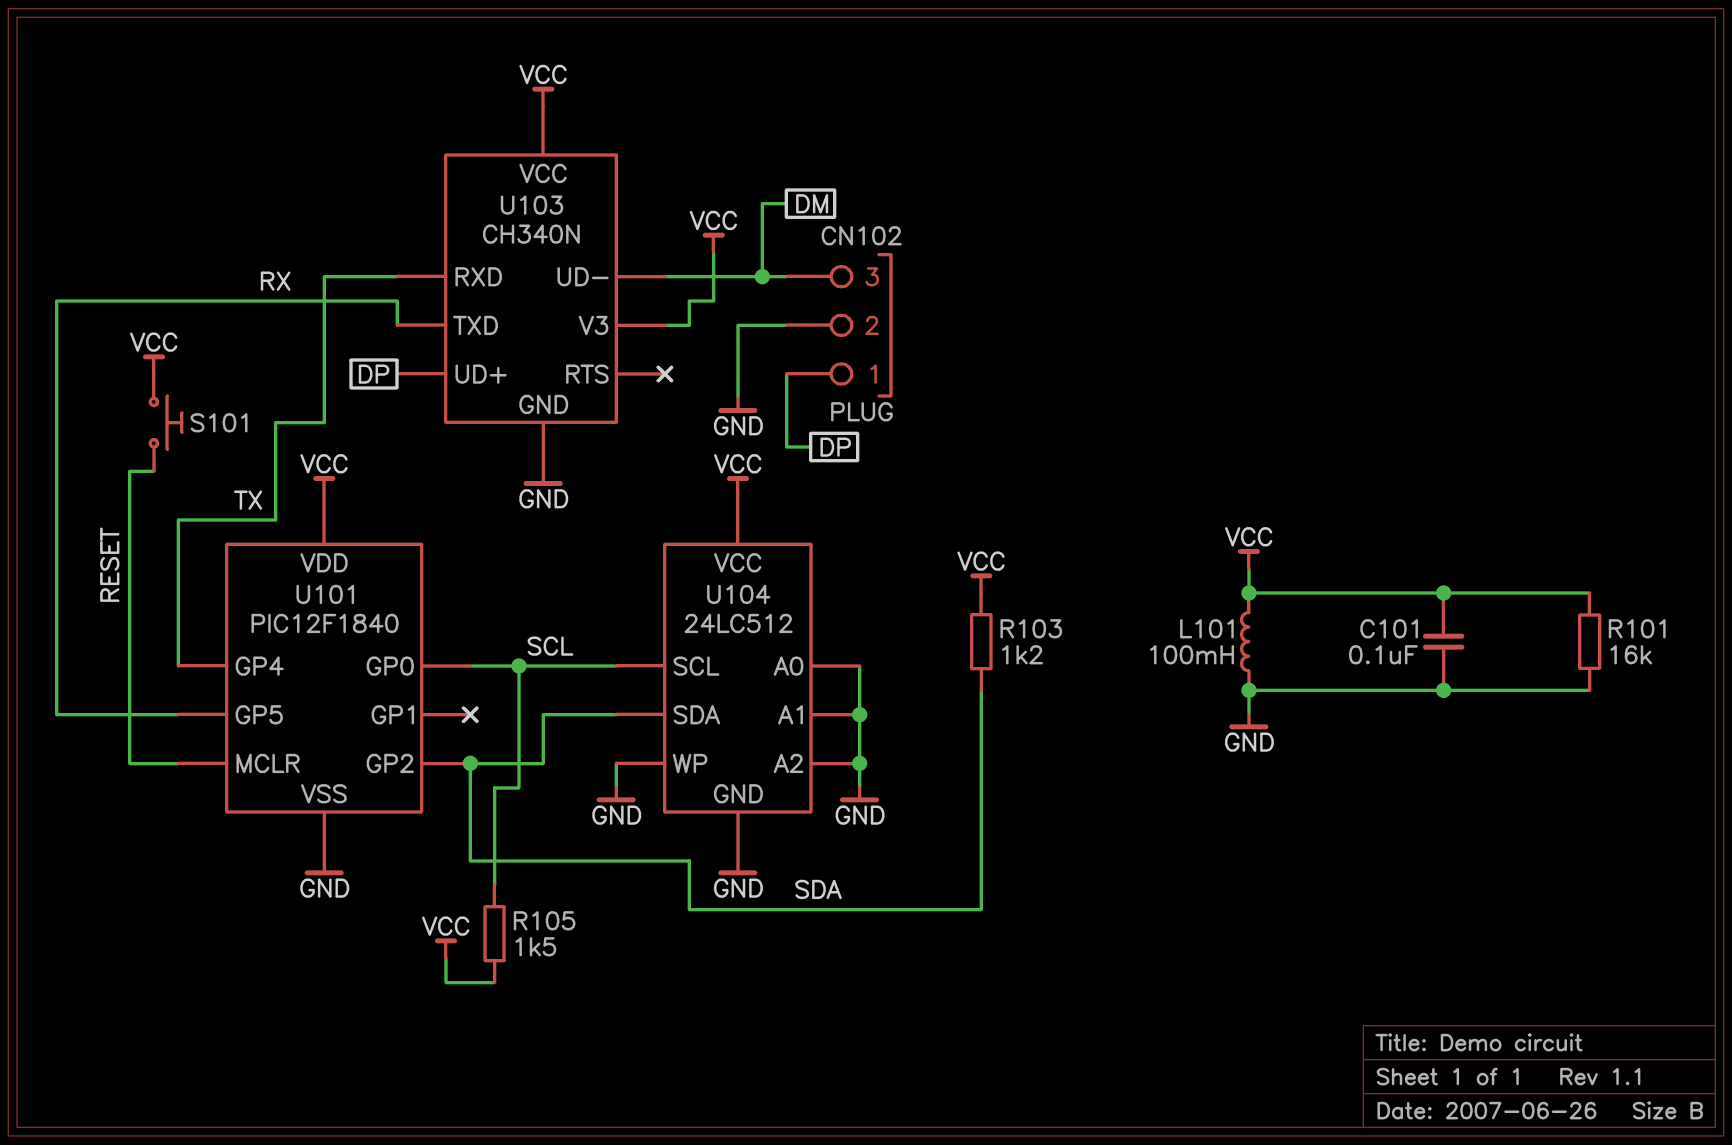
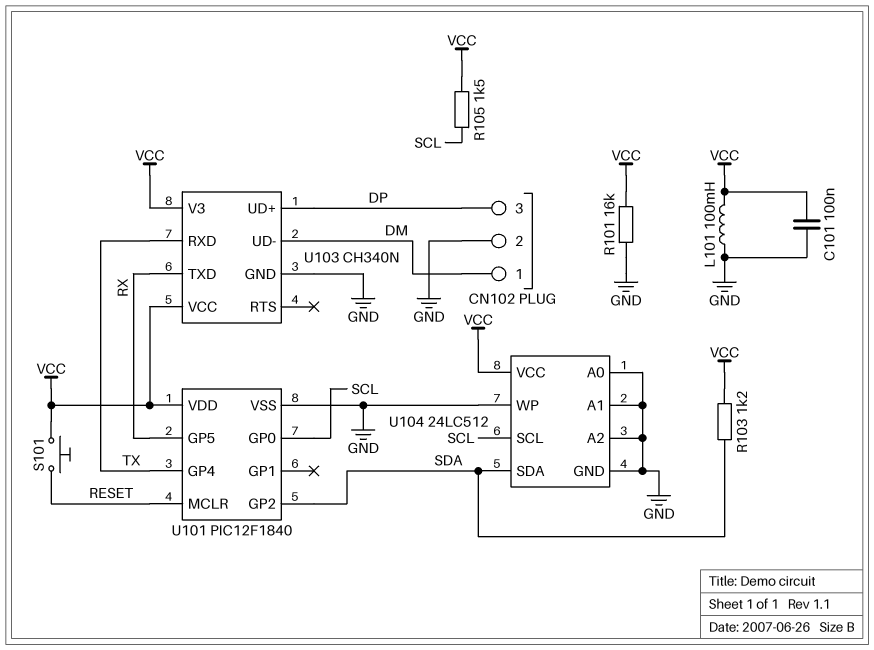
CN102 pin 1: DP -> DM
CN102 pin 3: DM -> DP

